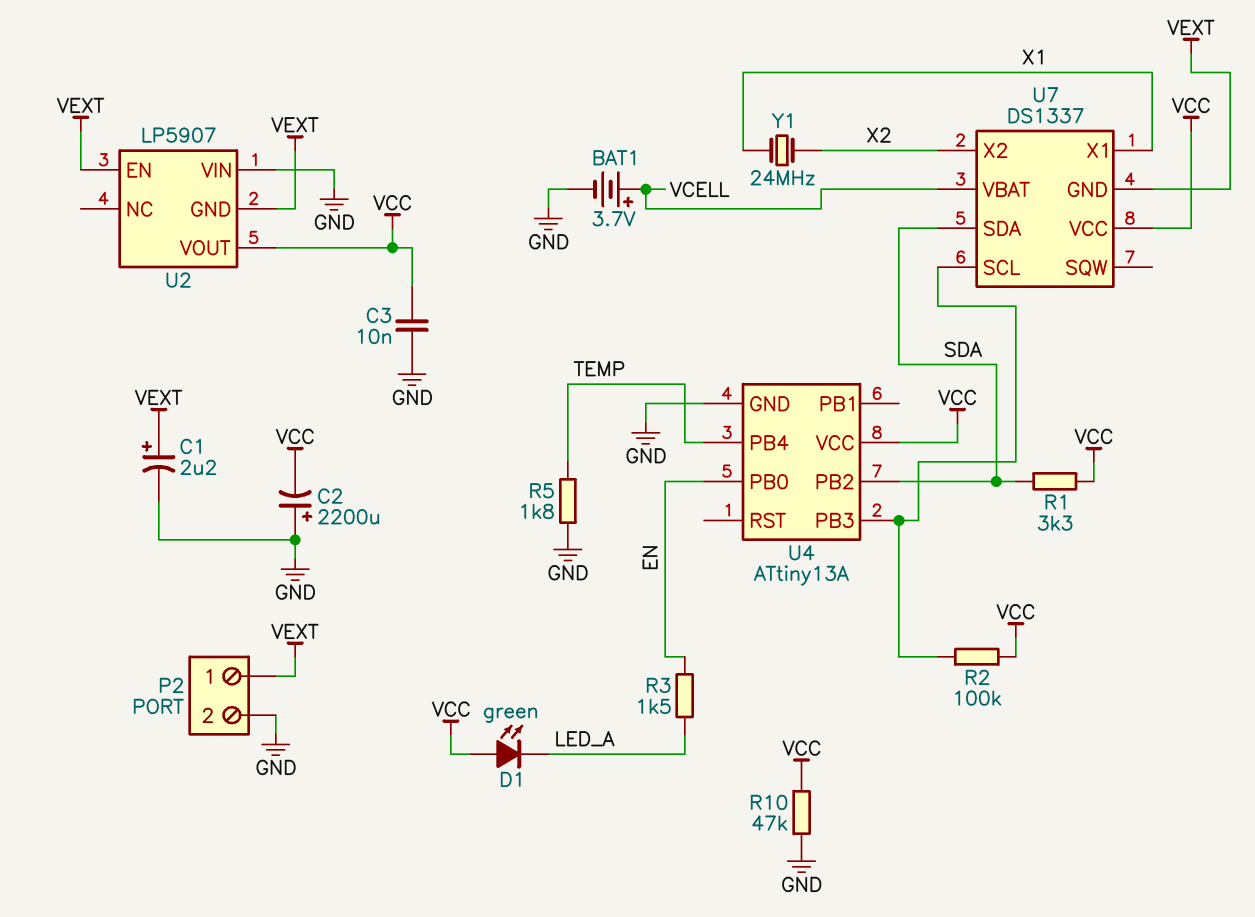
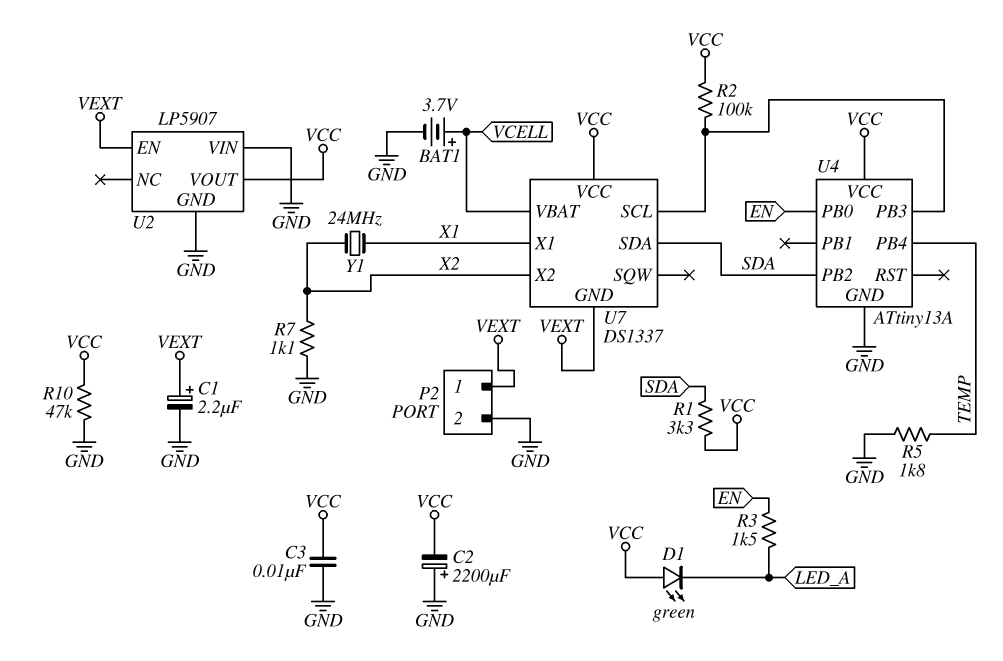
R7: none -> 1.1k (GND, X2)
U2 pin GND: VEXT -> GND

